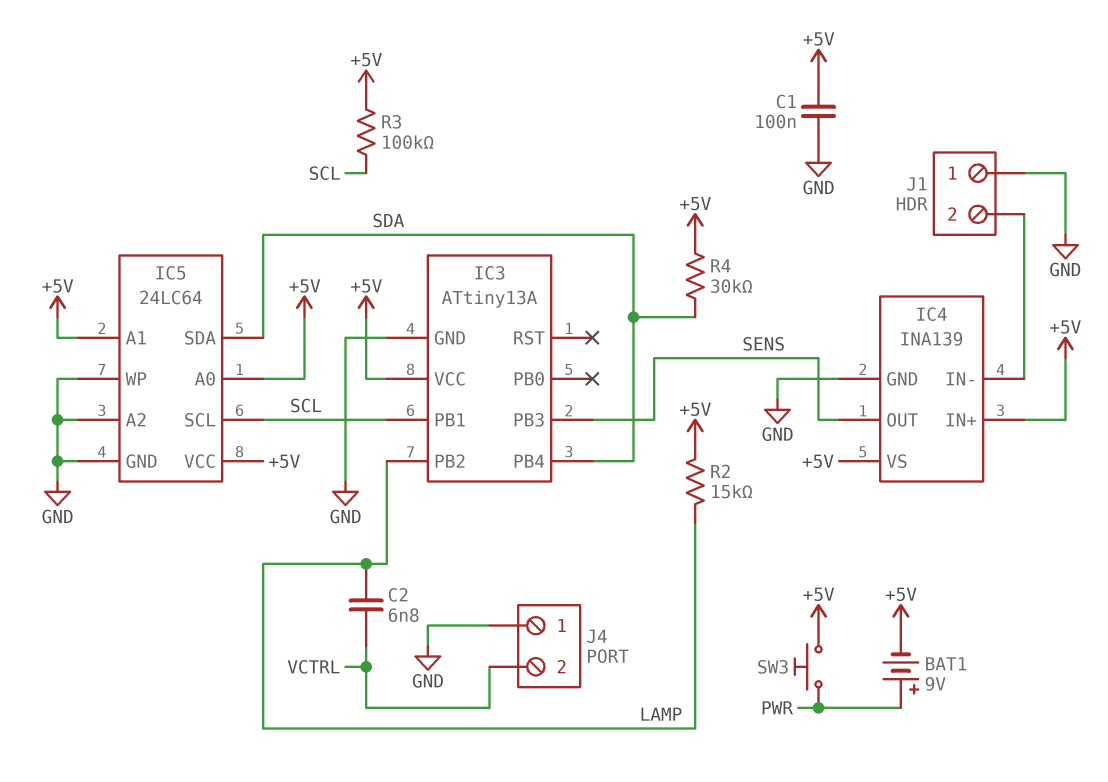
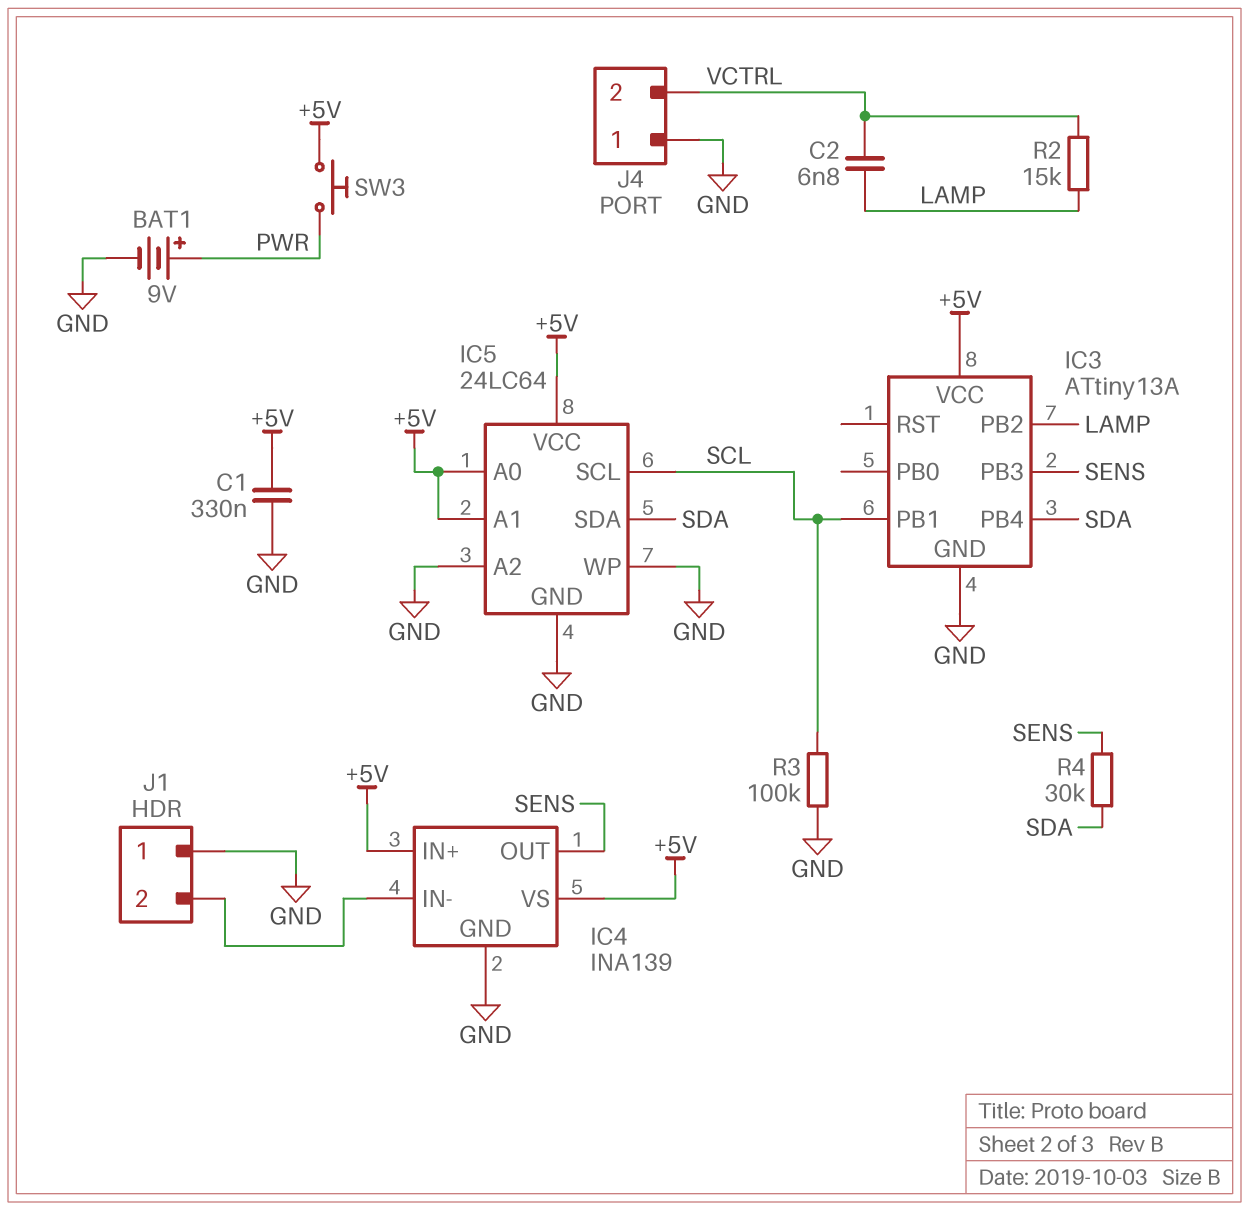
BAT1: 9V (plus PWR, minus +5V) -> 9V (plus PWR, minus GND)
C1: 100nF (+5V, GND) -> 330nF (+5V, GND)
R2: 15k (+5V, LAMP) -> 15k (LAMP, VCTRL)
R3: 100k (+5V, SCL) -> 100k (GND, SCL)
R4: 30k (+5V, SDA) -> 30k (SDA, SENS)

